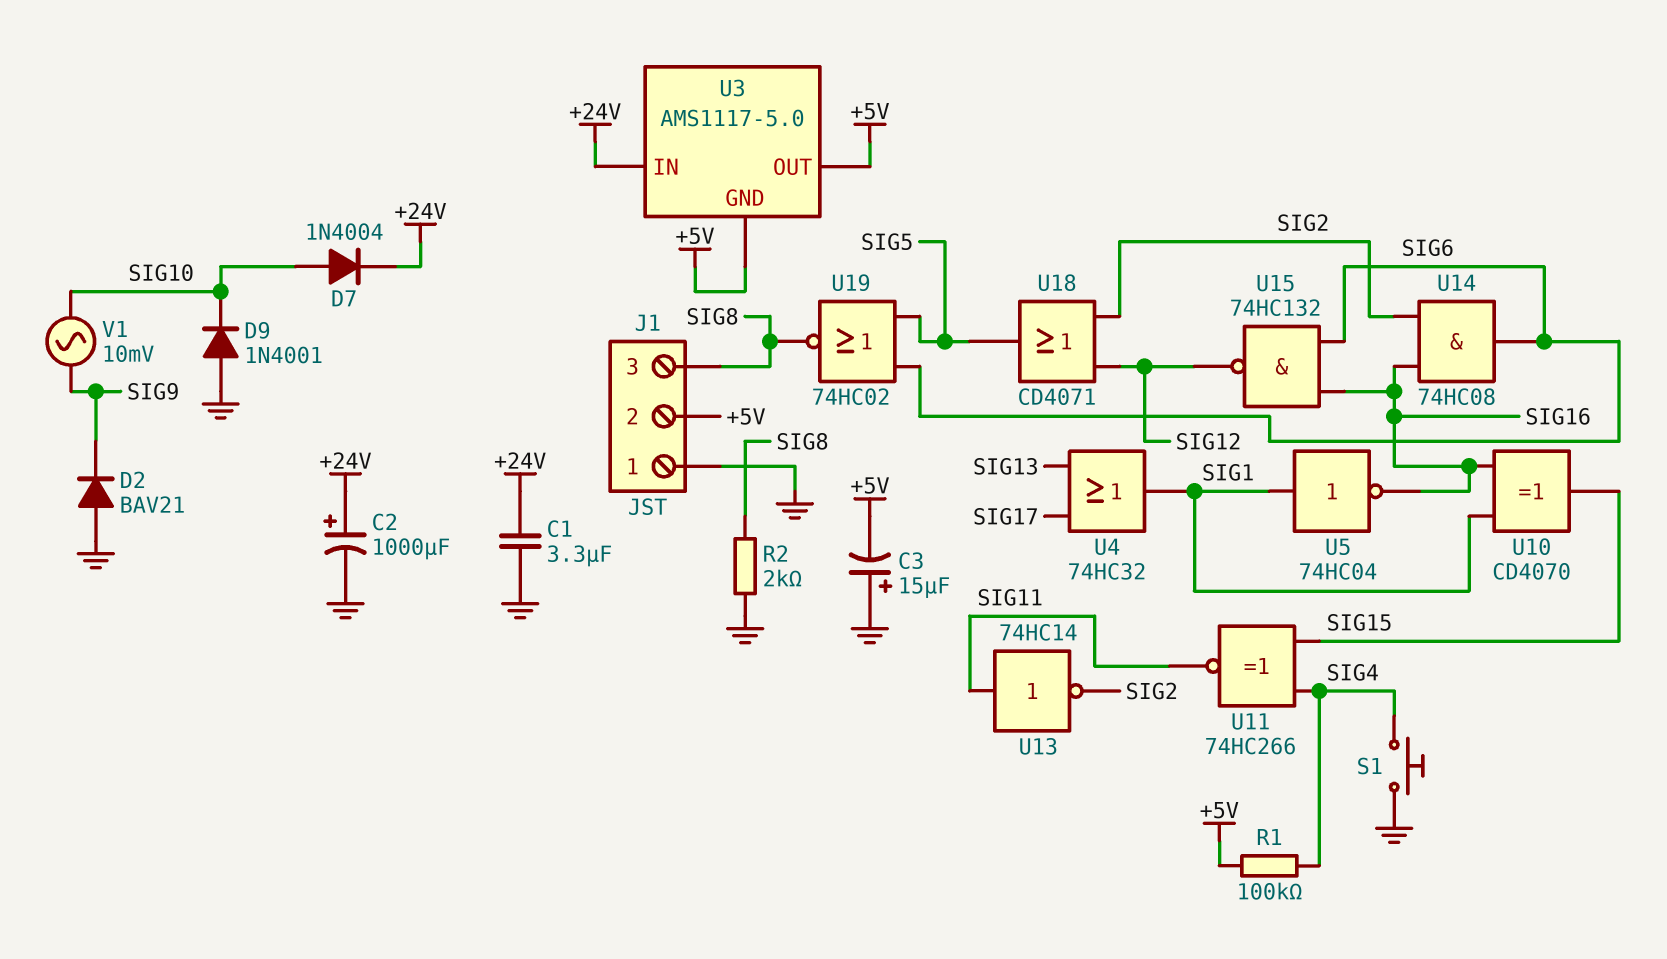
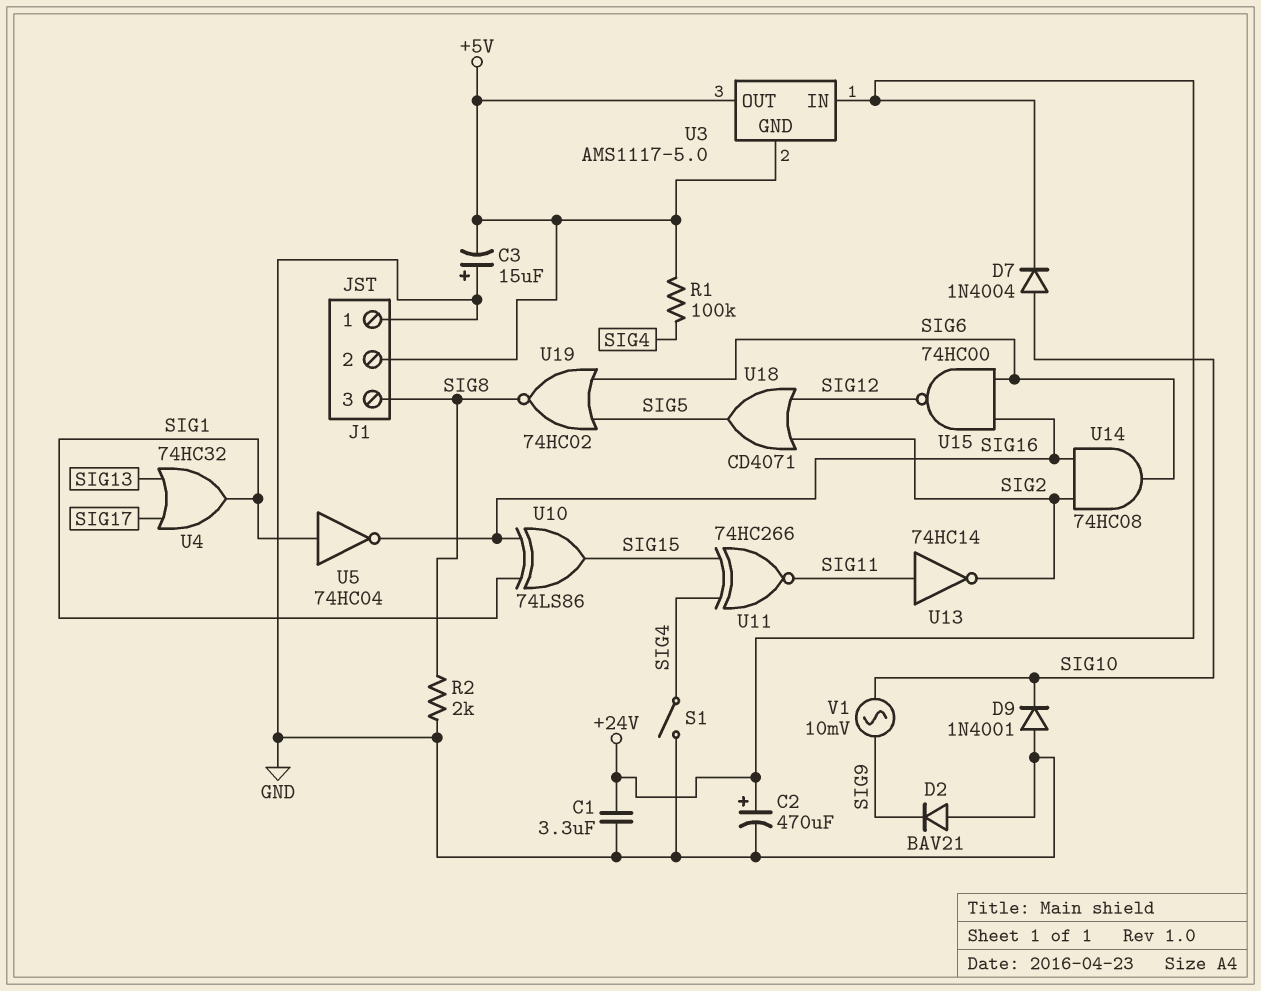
C2: 1000uF (plus +24V, minus GND) -> 470uF (plus +24V, minus GND)
S1: button (GND, SIG4) -> switch (GND, SIG4)
U10: XOR CD4070 (in SIG1, in SIG16, out SIG15) -> XOR 74LS86 (in SIG1, in SIG16, out SIG15)
U15: NAND 74HC132 (in SIG6, in SIG16, out SIG12) -> NAND 74HC00 (in SIG6, in SIG16, out SIG12)

